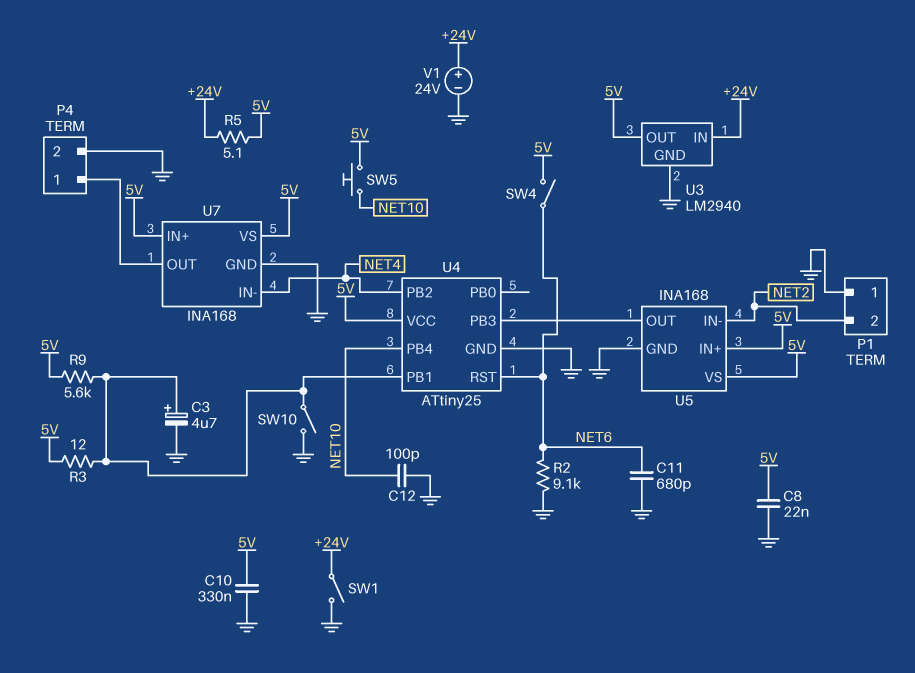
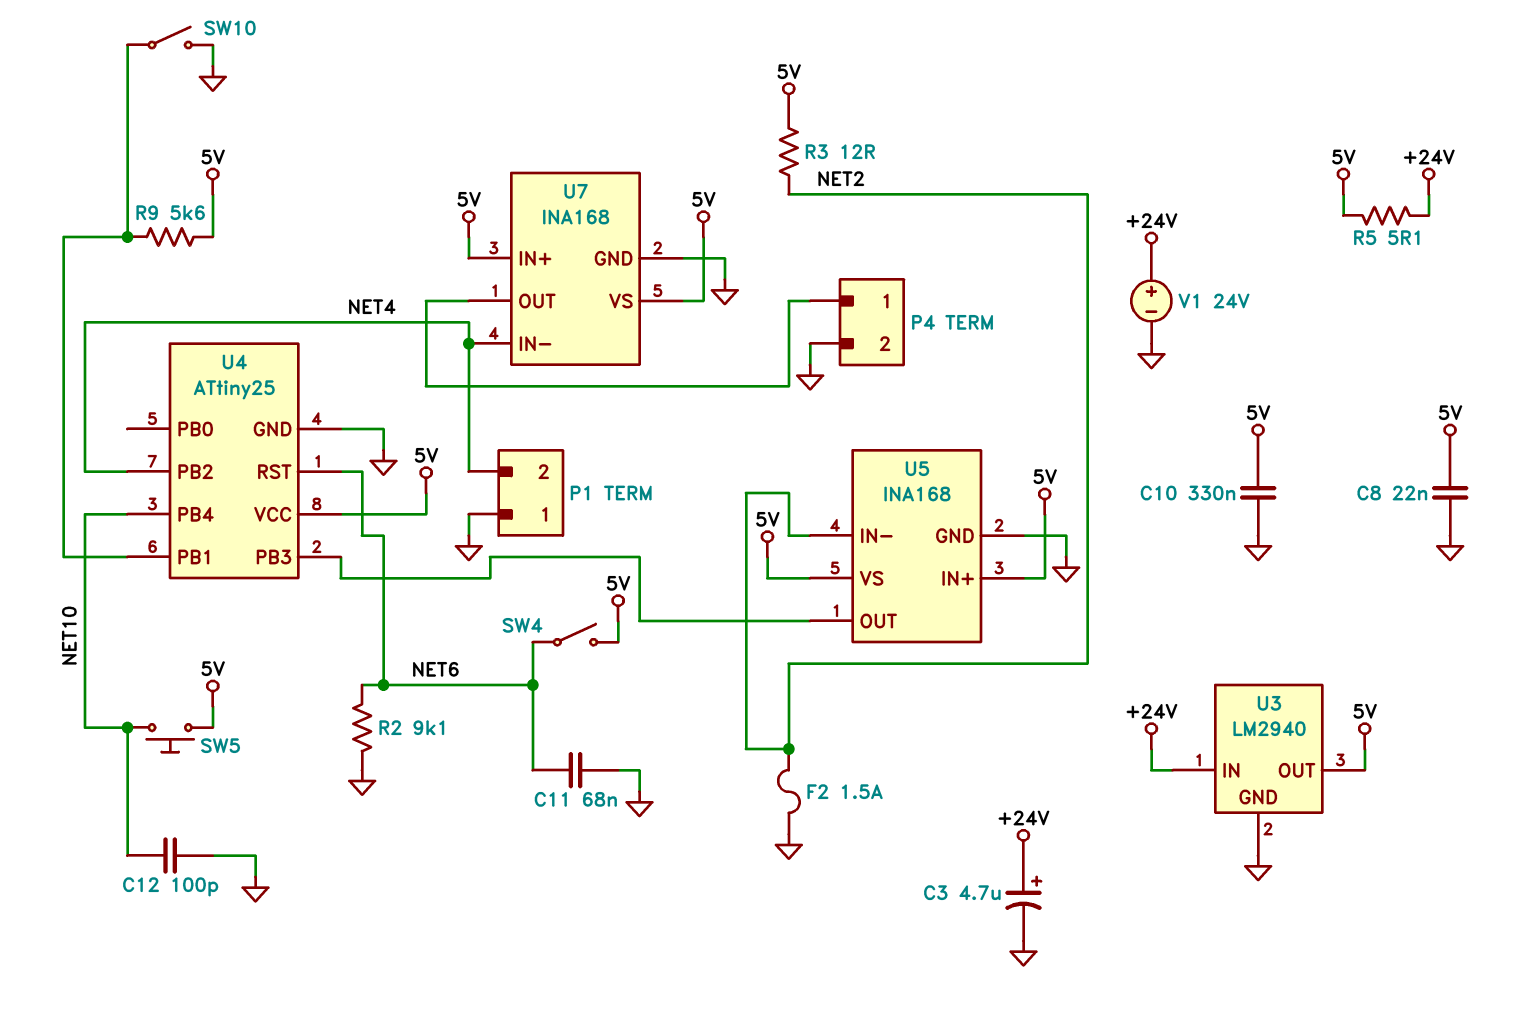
C3: 4.7uF (plus U4/PB1, minus GND) -> 4.7uF (plus +24V, minus GND)
C11: 680pF (GND, NET6) -> 68nF (GND, NET6)
F2: none -> 1.5A (GND, NET2)
P1 pin 2: NET2 -> NET4
R3: 12 (5V, U4/PB1) -> 12 (5V, NET2)
SW1: switch (+24V, GND) -> none

